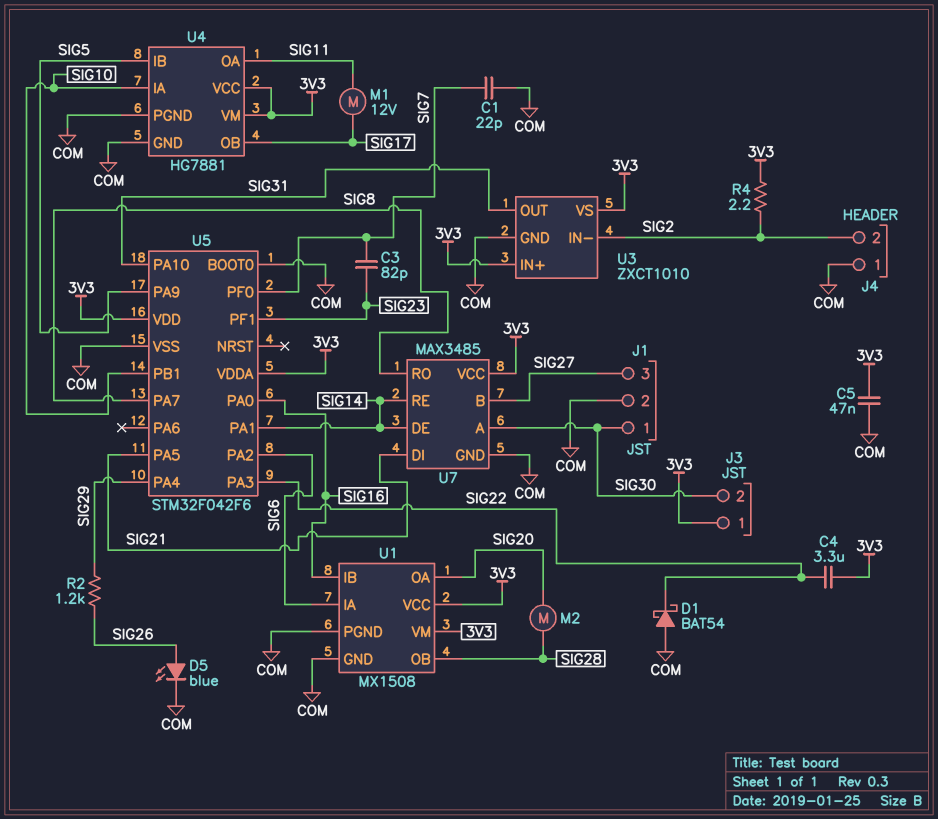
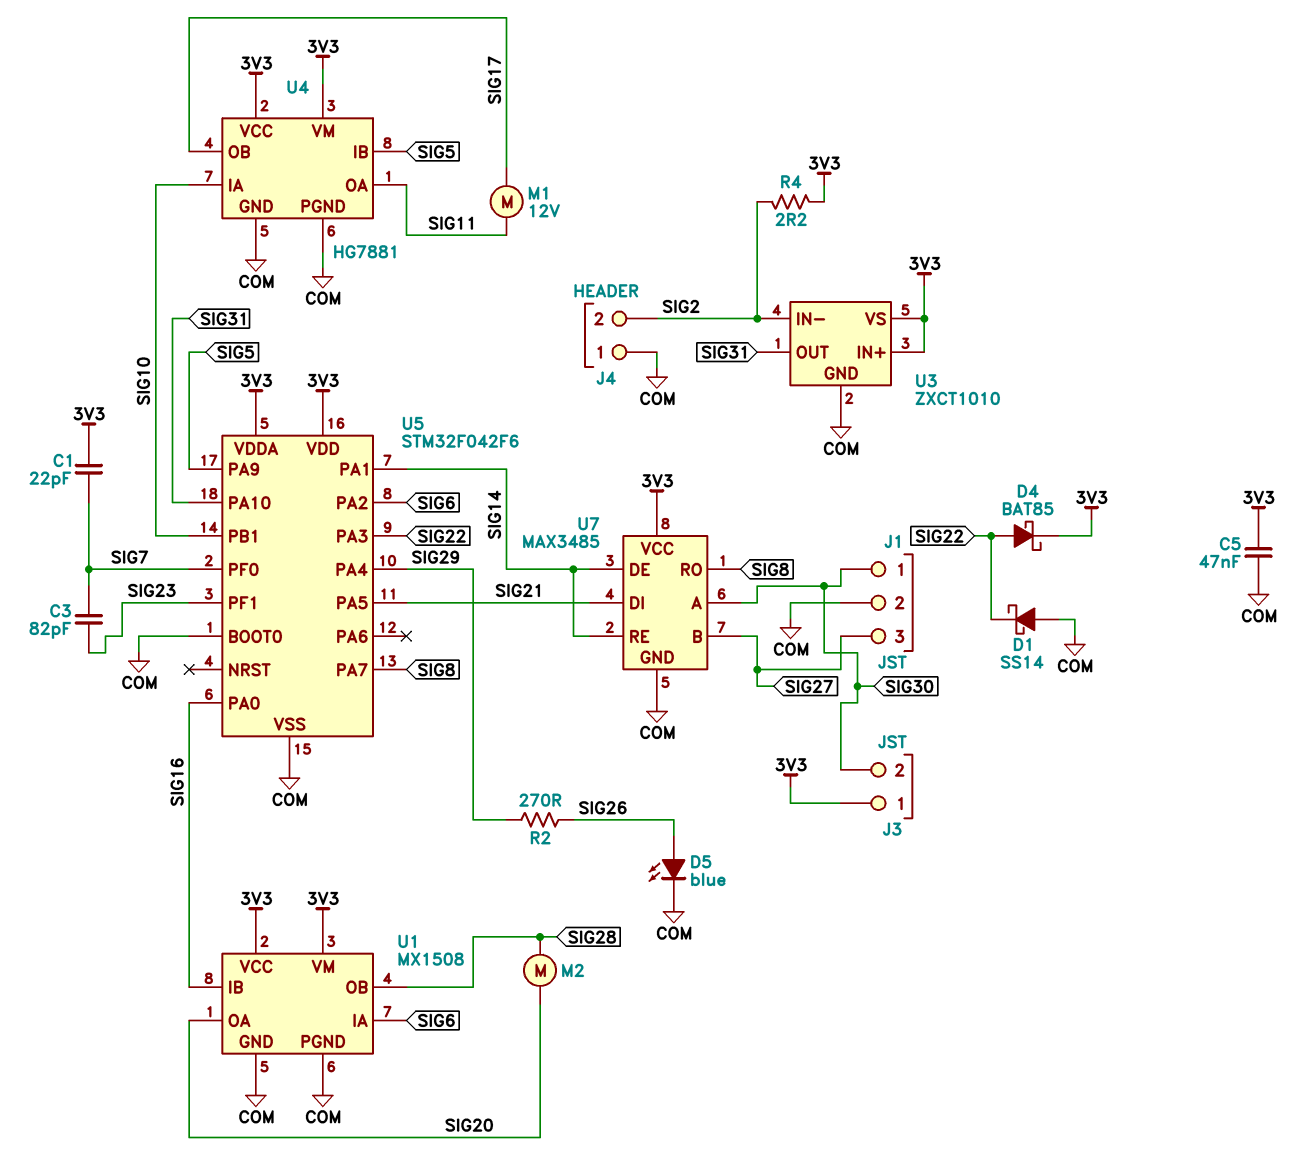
C1: 22pF (COM, SIG7) -> 22pF (3V3, SIG7)
C4: 3.3uF (3V3, SIG22) -> none
D1: schottky BAT54 (A COM, K SIG22) -> schottky SS14 (A COM, K SIG22)
D4: none -> schottky BAT85 (A SIG22, K 3V3)
R2: 1.2k (SIG26, SIG29) -> 270 (SIG26, SIG29)

